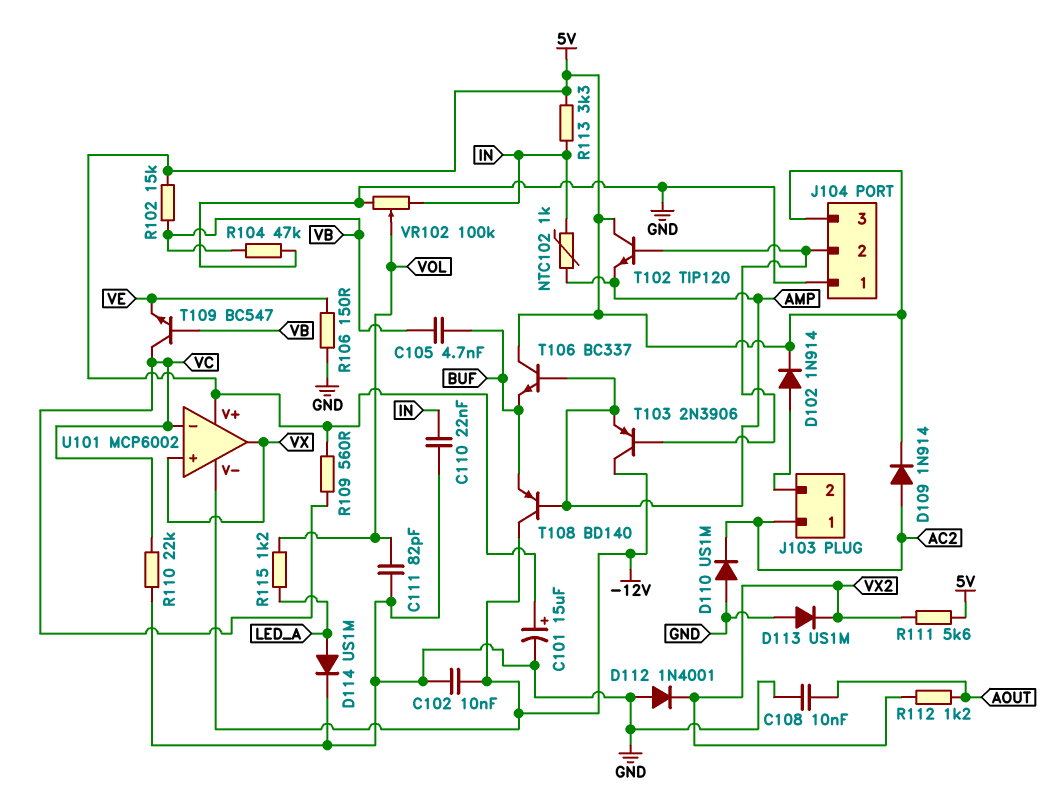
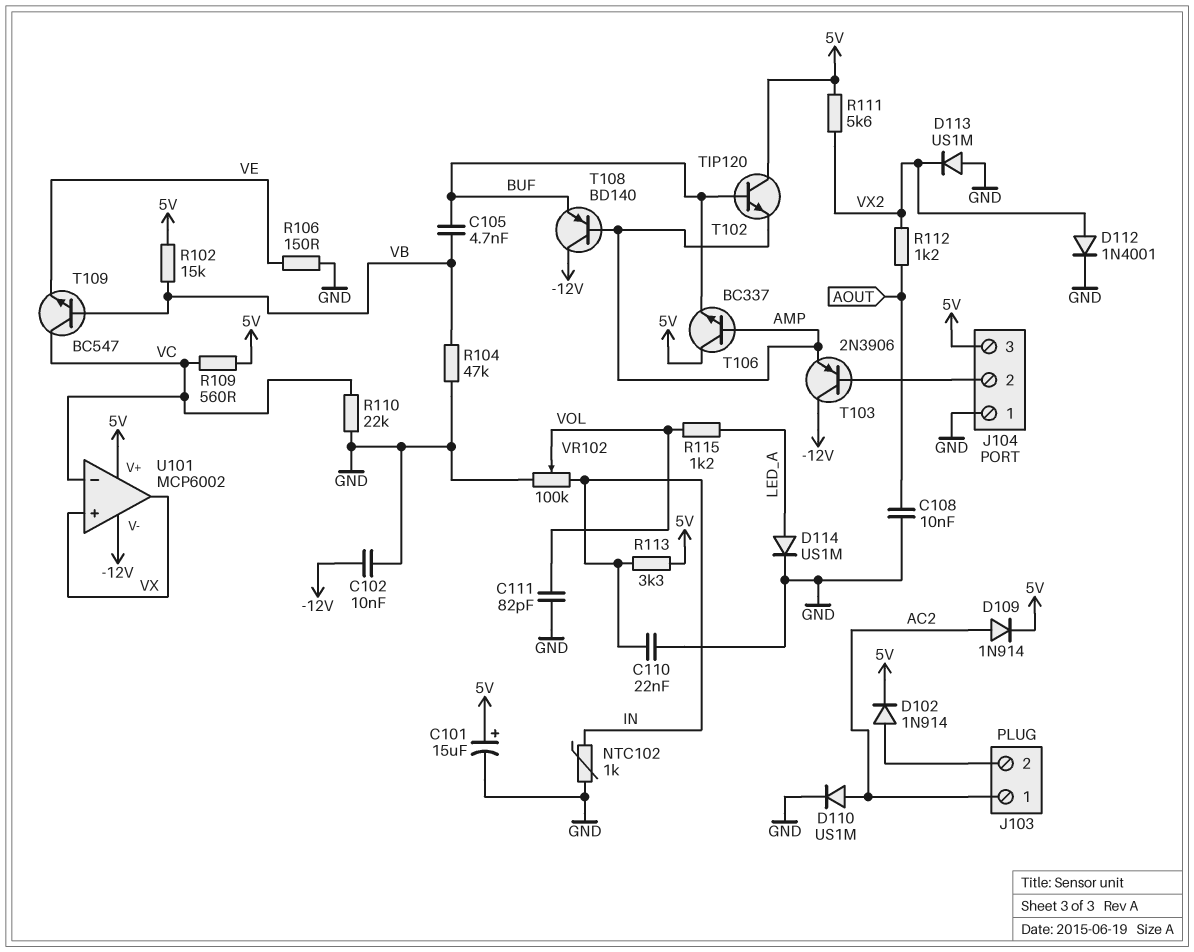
D110: diode US1M (A GND, K AC2) -> diode US1M (A AC2, K GND)
D112: diode 1N4001 (A GND, K VX2) -> diode 1N4001 (A VX2, K GND)
NTC102: 1k (AMP, IN) -> 1k (GND, IN)
T102: NPN TIP120 (B J104/2, C 5V, E AMP) -> NPN TIP120 (B BUF, C 5V, E AMP)

